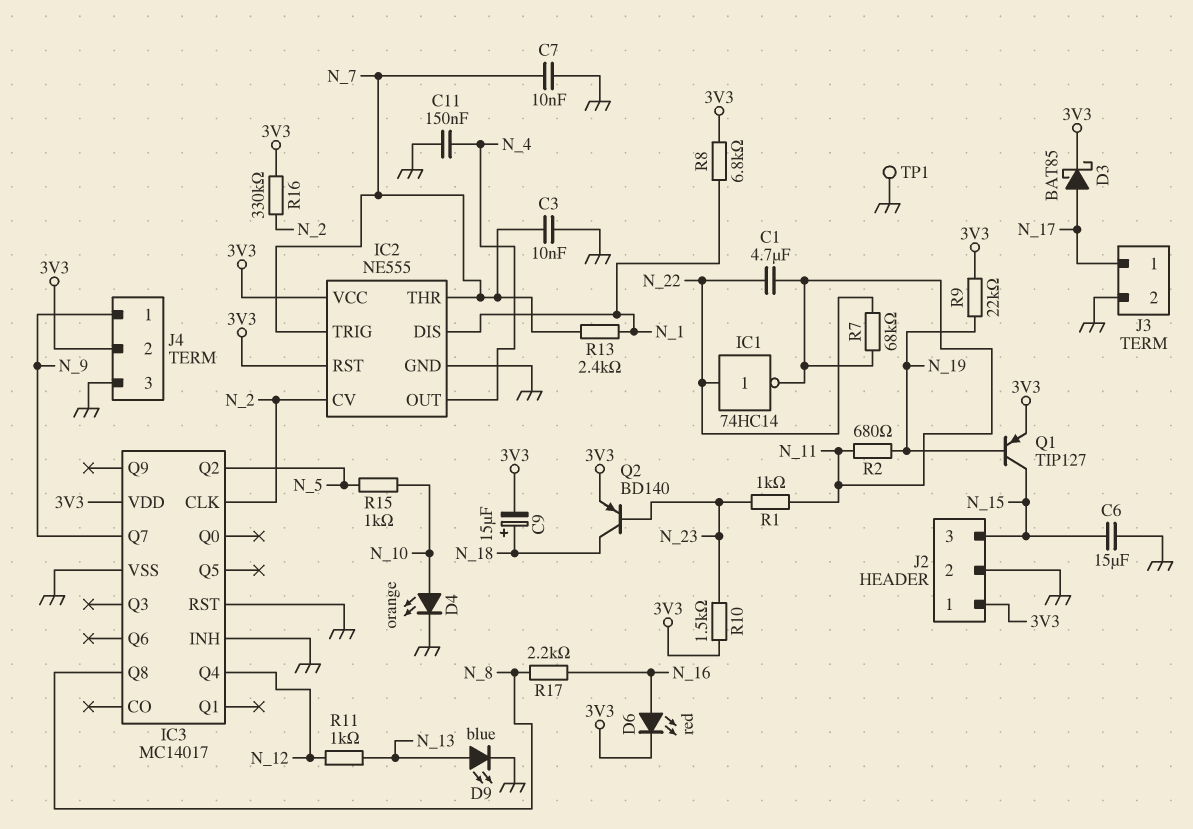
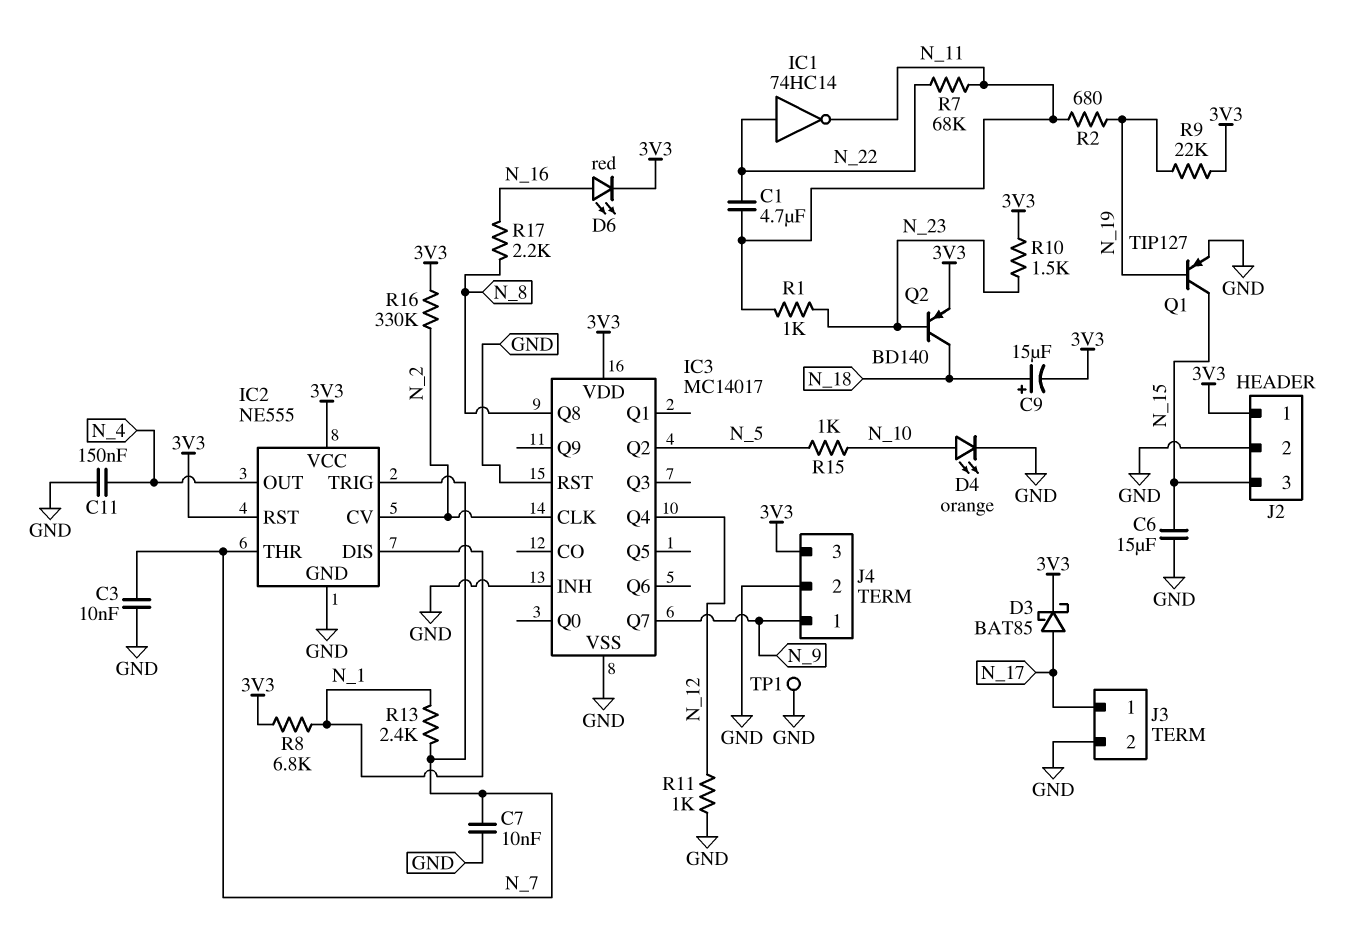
D9: LED blue (A N_13, K GND) -> none
J4 pin 2: 3V3 -> GND
J4 pin 3: GND -> 3V3
Q1: PNP TIP127 (B N_19, C N_15, E 3V3) -> PNP TIP127 (B N_19, C N_15, E GND)
R11: 1k (N_12, N_13) -> 1k (GND, N_12)

